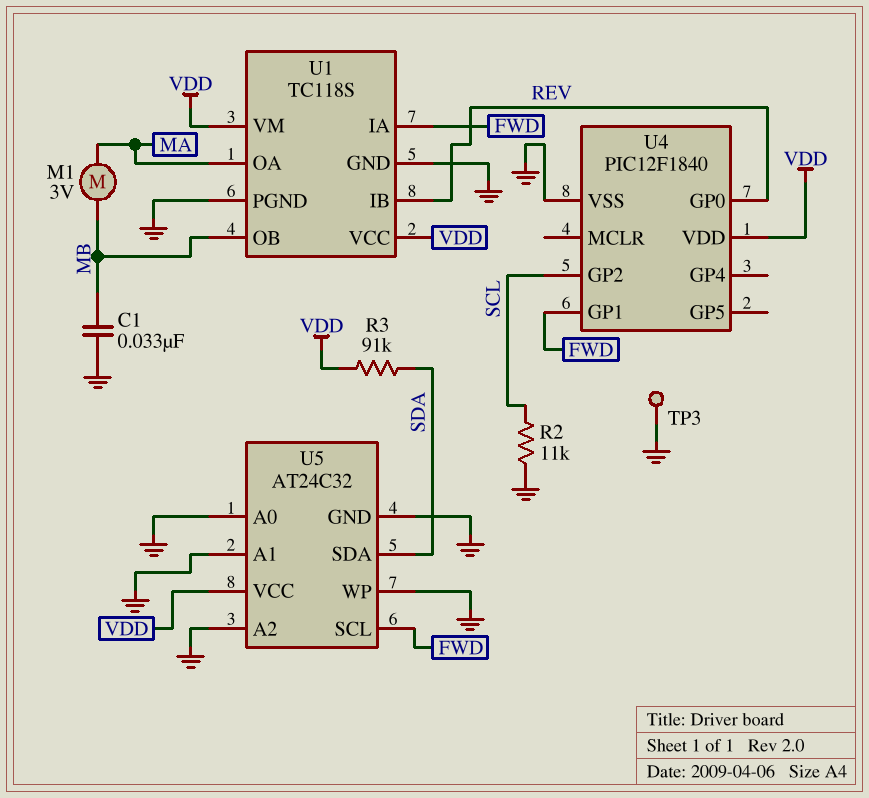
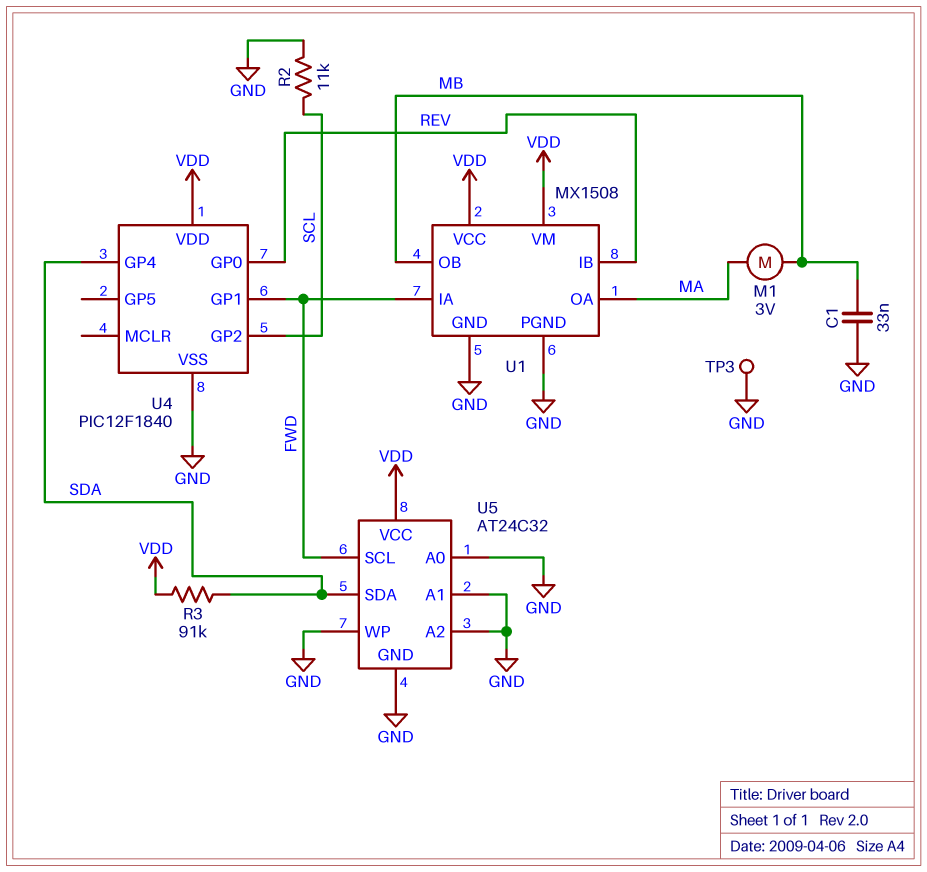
U1: TC118S -> MX1508
U4 pin GP4: none -> SDA

